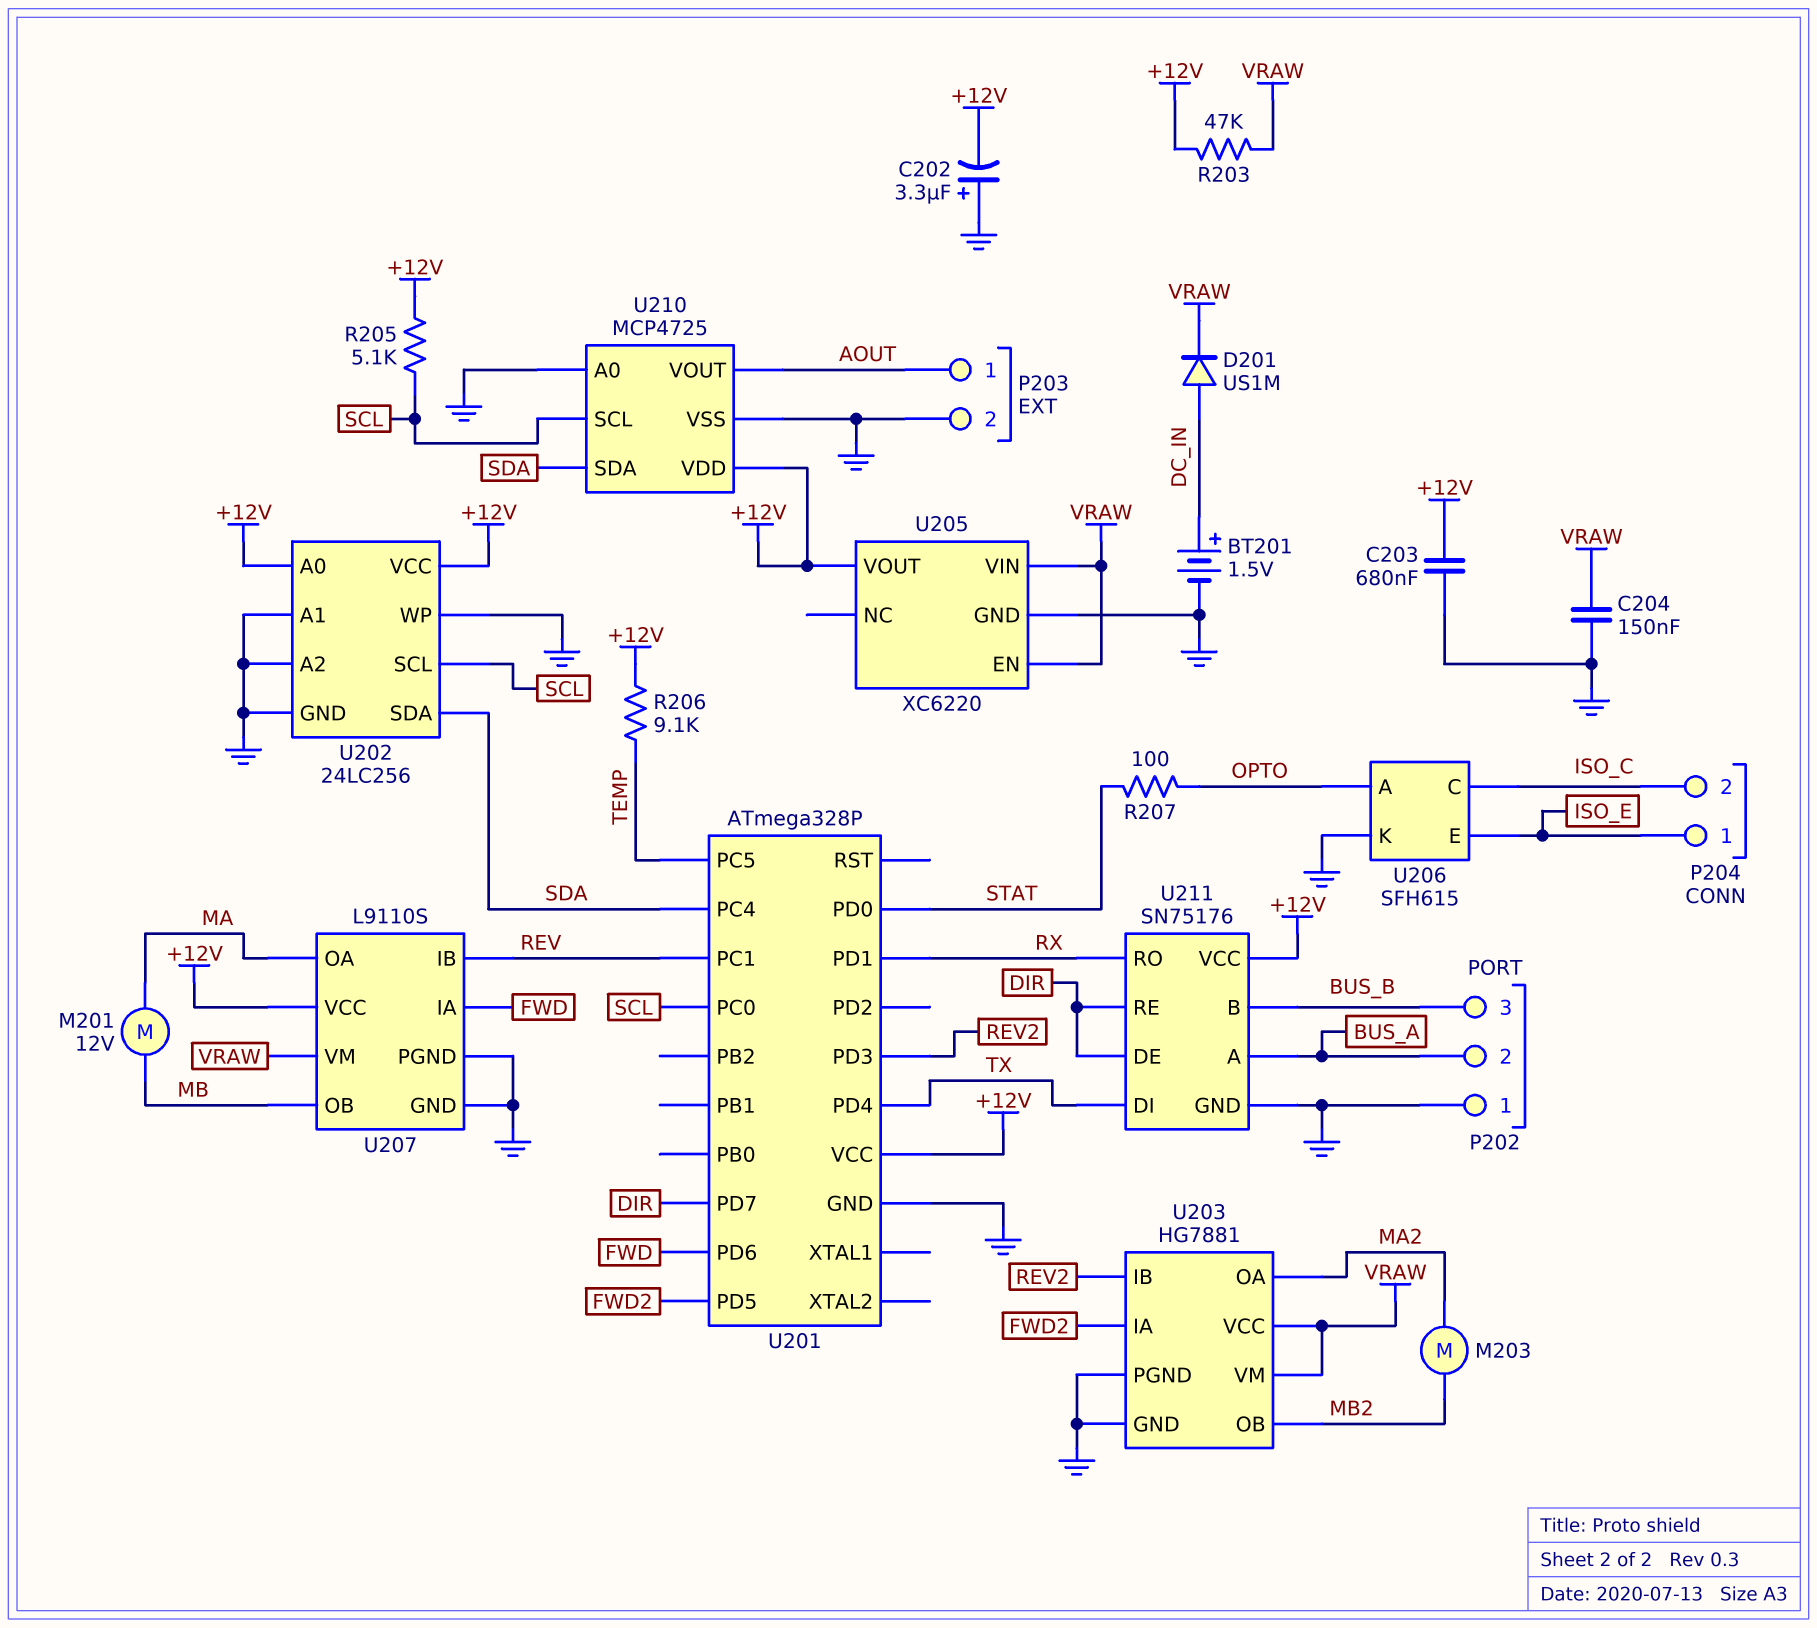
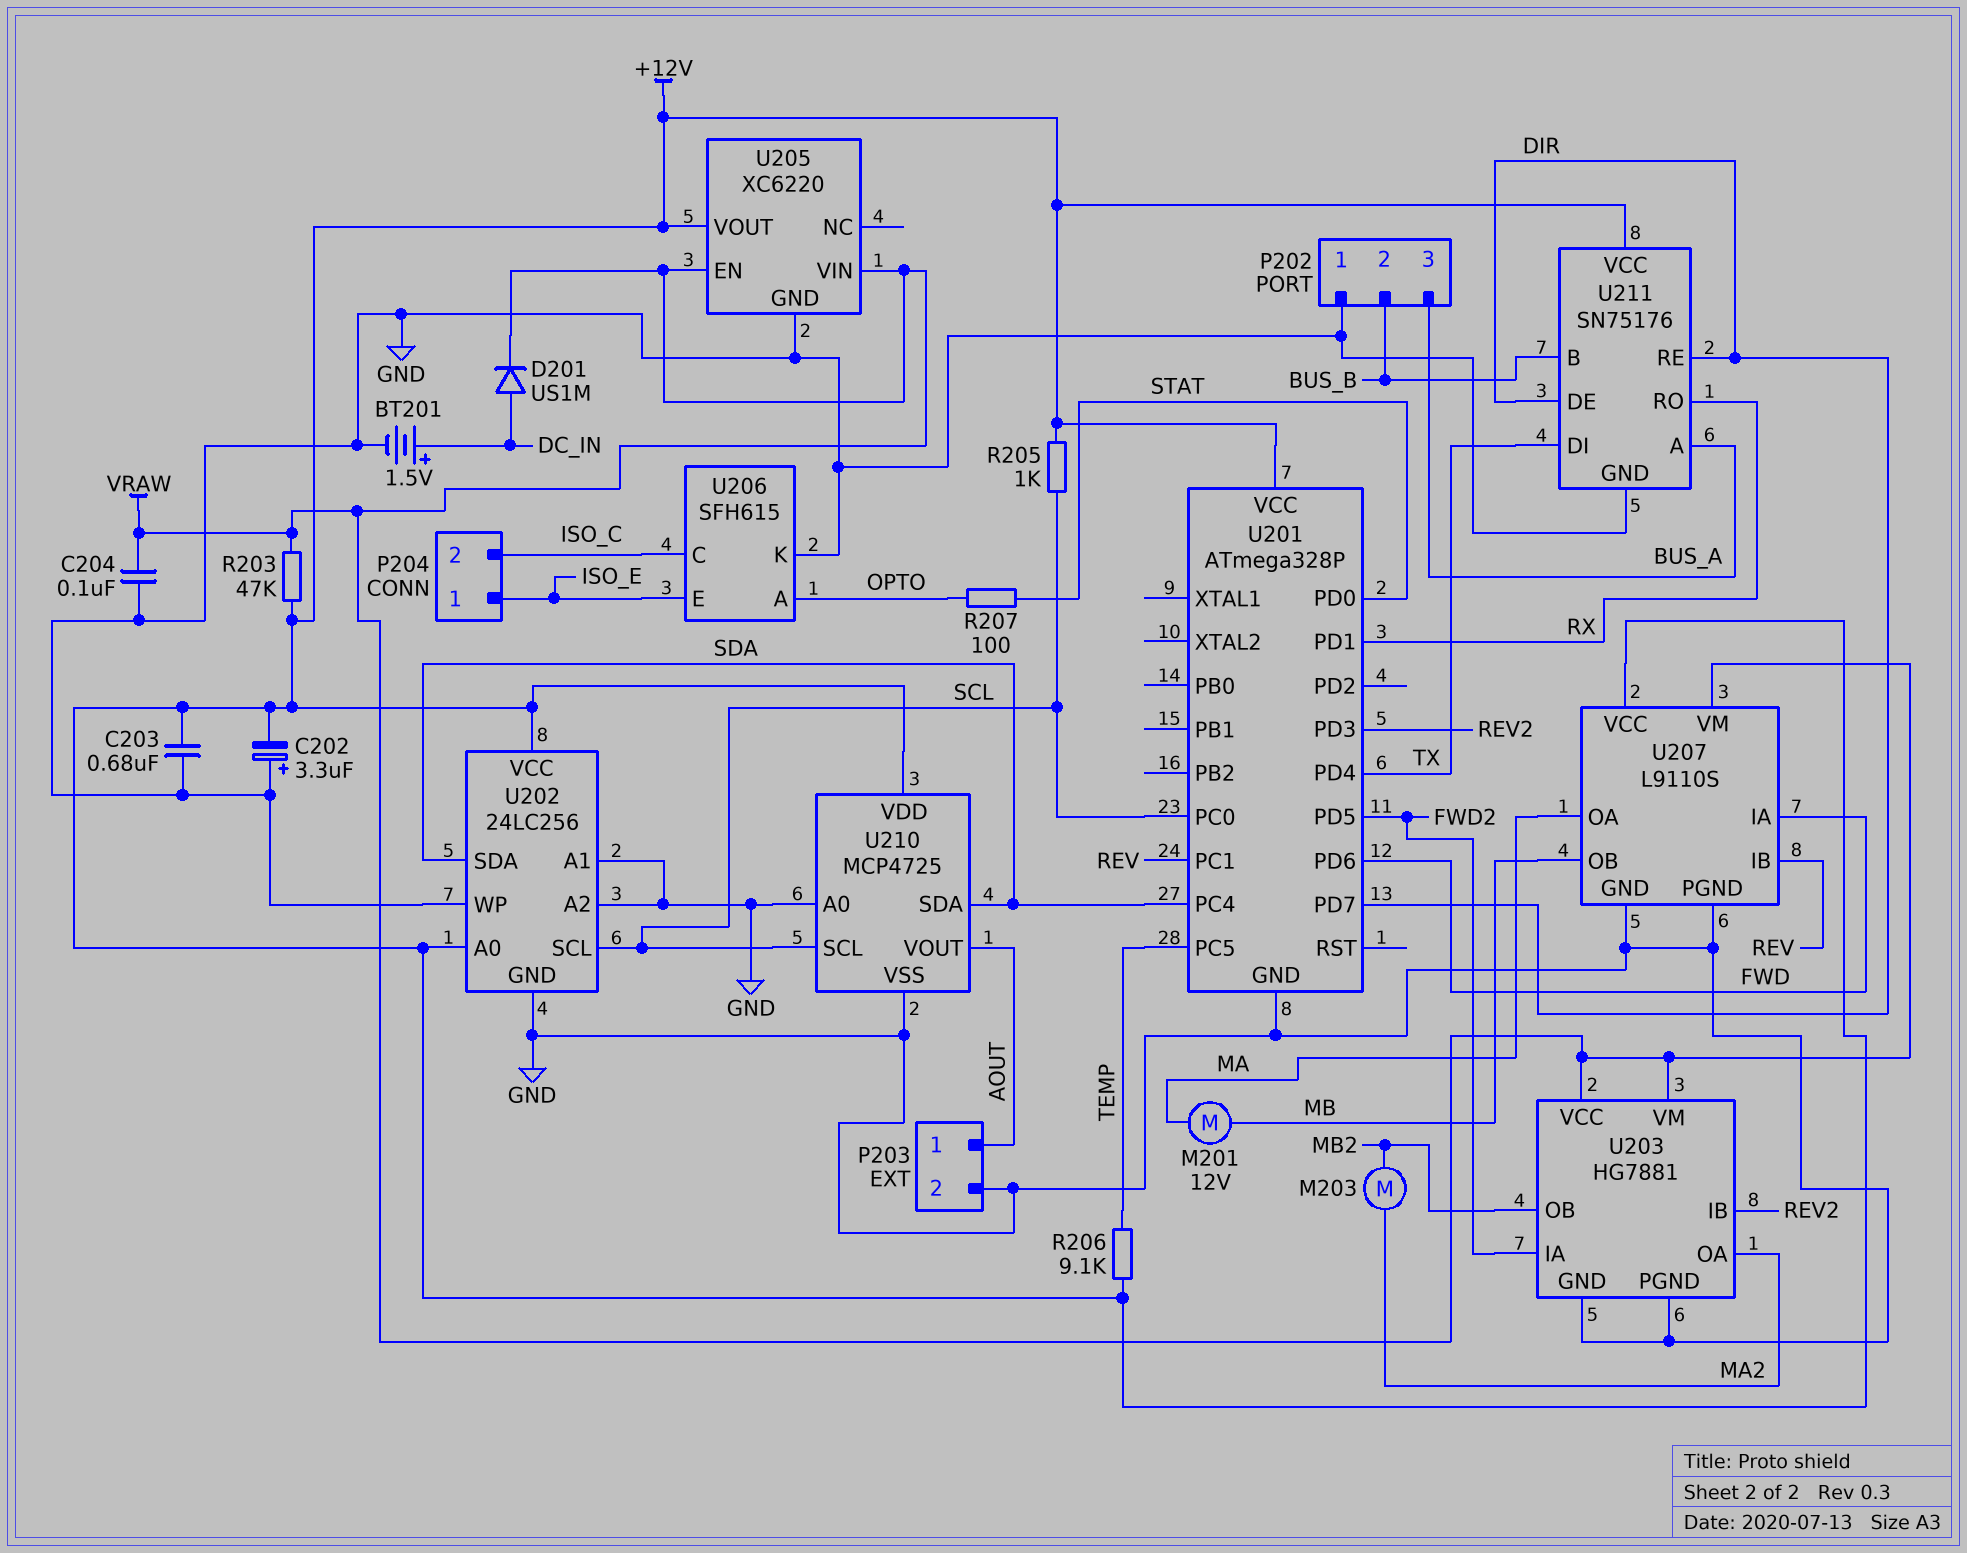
C204: 150nF (GND, VRAW) -> 100nF (GND, VRAW)
P202 pin 2: BUS_A -> BUS_B
P202 pin 3: BUS_B -> BUS_A
R205: 5.1k (+12V, SCL) -> 1k (+12V, SCL)

